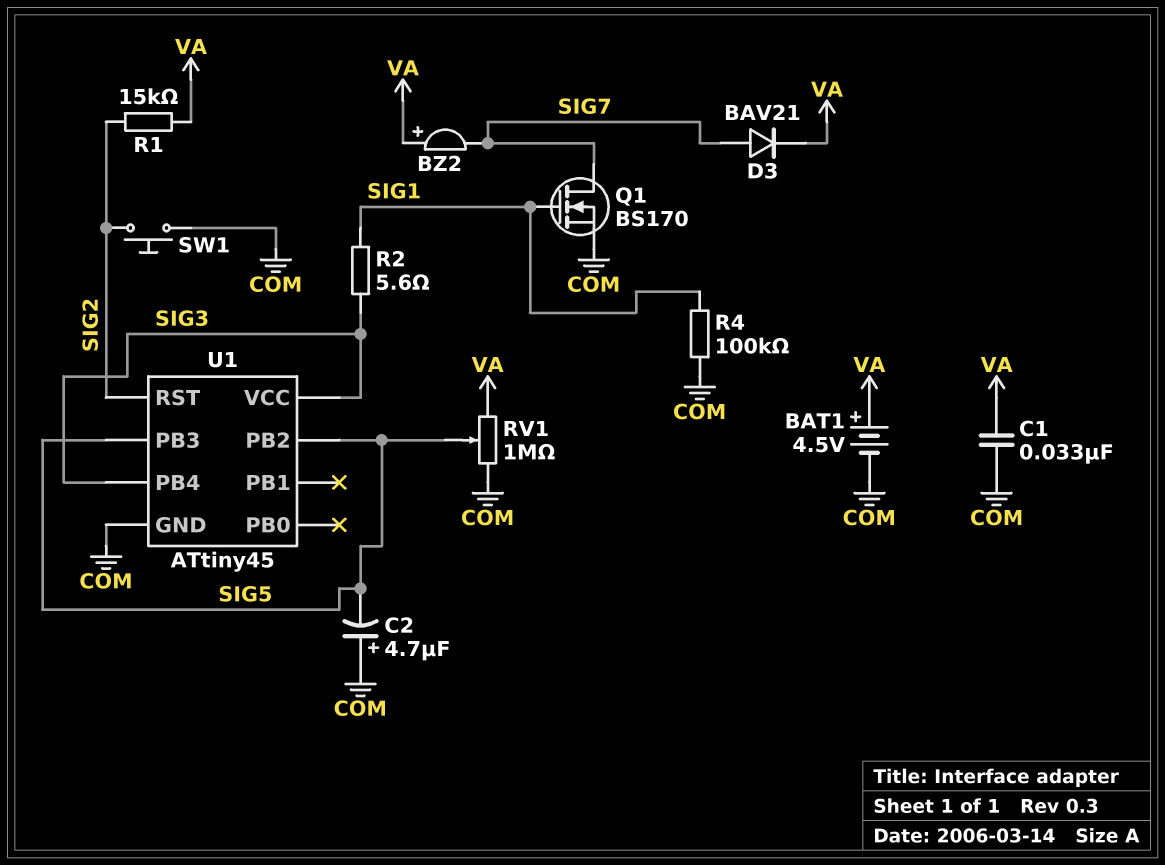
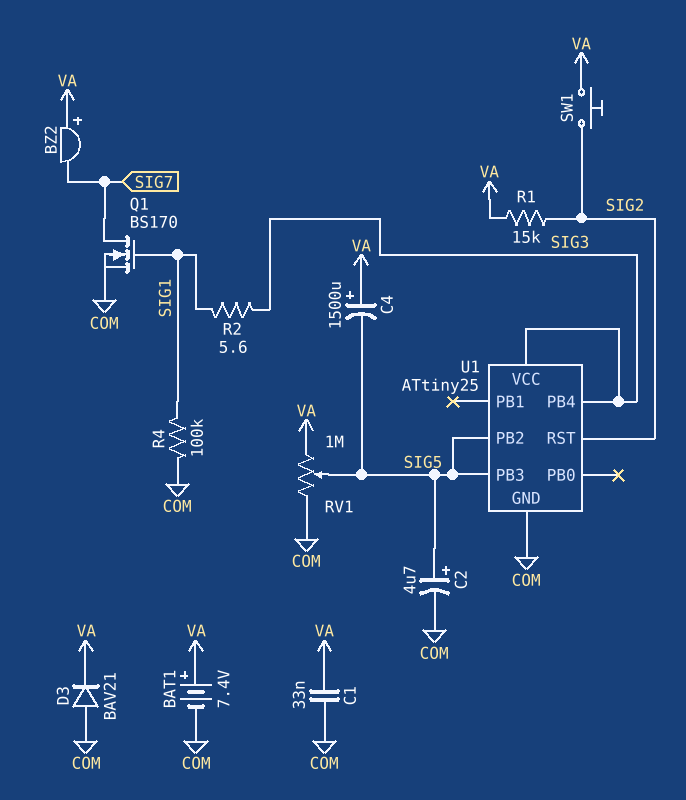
BAT1: 4.5V (plus VA, minus COM) -> 7.4V (plus VA, minus COM)
C2: 4.7uF (plus COM, minus SIG5) -> 4.7uF (plus SIG5, minus COM)
C4: none -> 1500uF (plus VA, minus SIG5)
D3: diode BAV21 (A SIG7, K VA) -> diode BAV21 (A COM, K VA)
SW1: button (COM, SIG2) -> button (SIG2, VA)
U1: ATtiny45 -> ATtiny25

